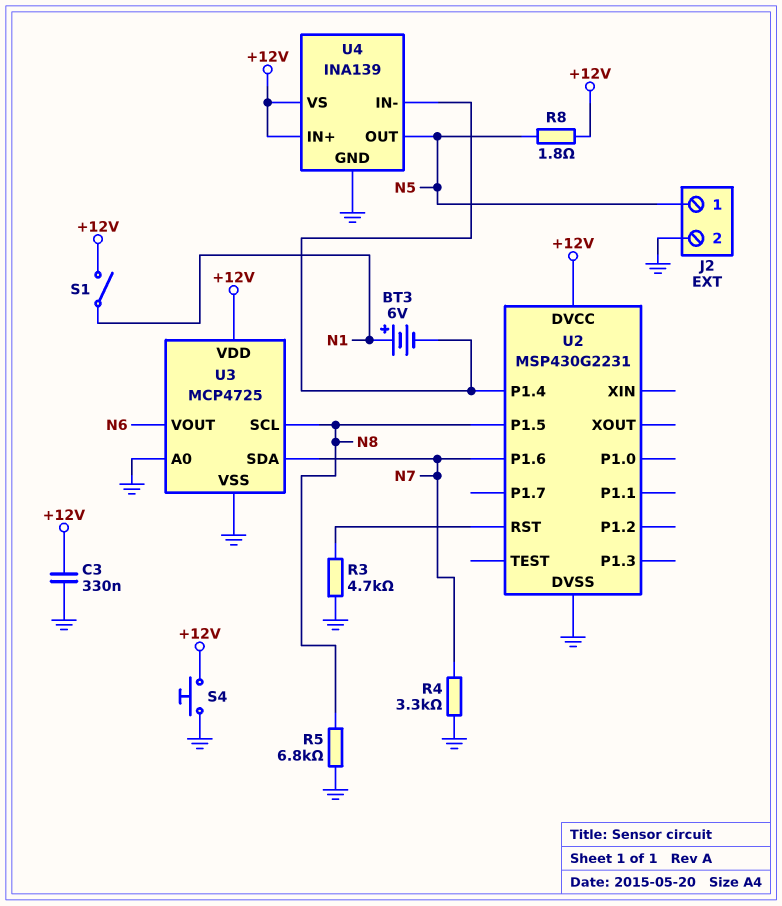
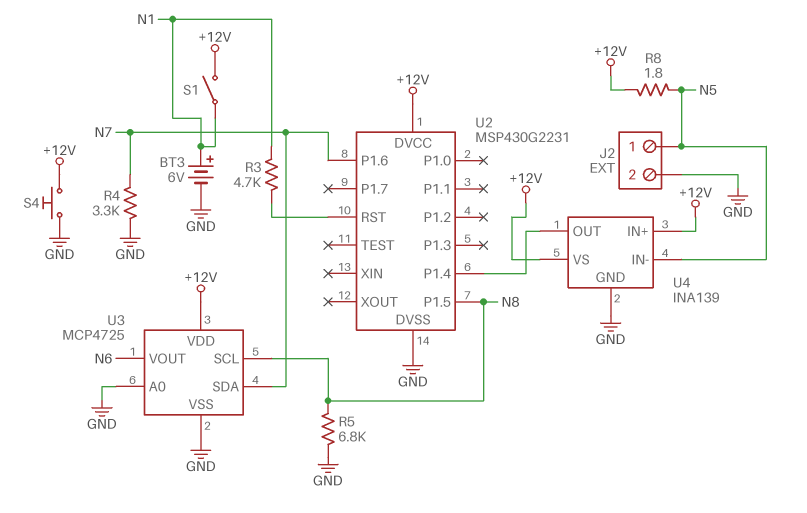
BT3: 6V (plus N1, minus U2/P1.4) -> 6V (plus N1, minus GND)
C3: 330nF (+12V, GND) -> none
R3: 4.7k (GND, U2/RST) -> 4.7k (N1, U2/RST)
U4 pin IN-: U2/P1.4 -> N5
U4 pin OUT: N5 -> U2/P1.4

